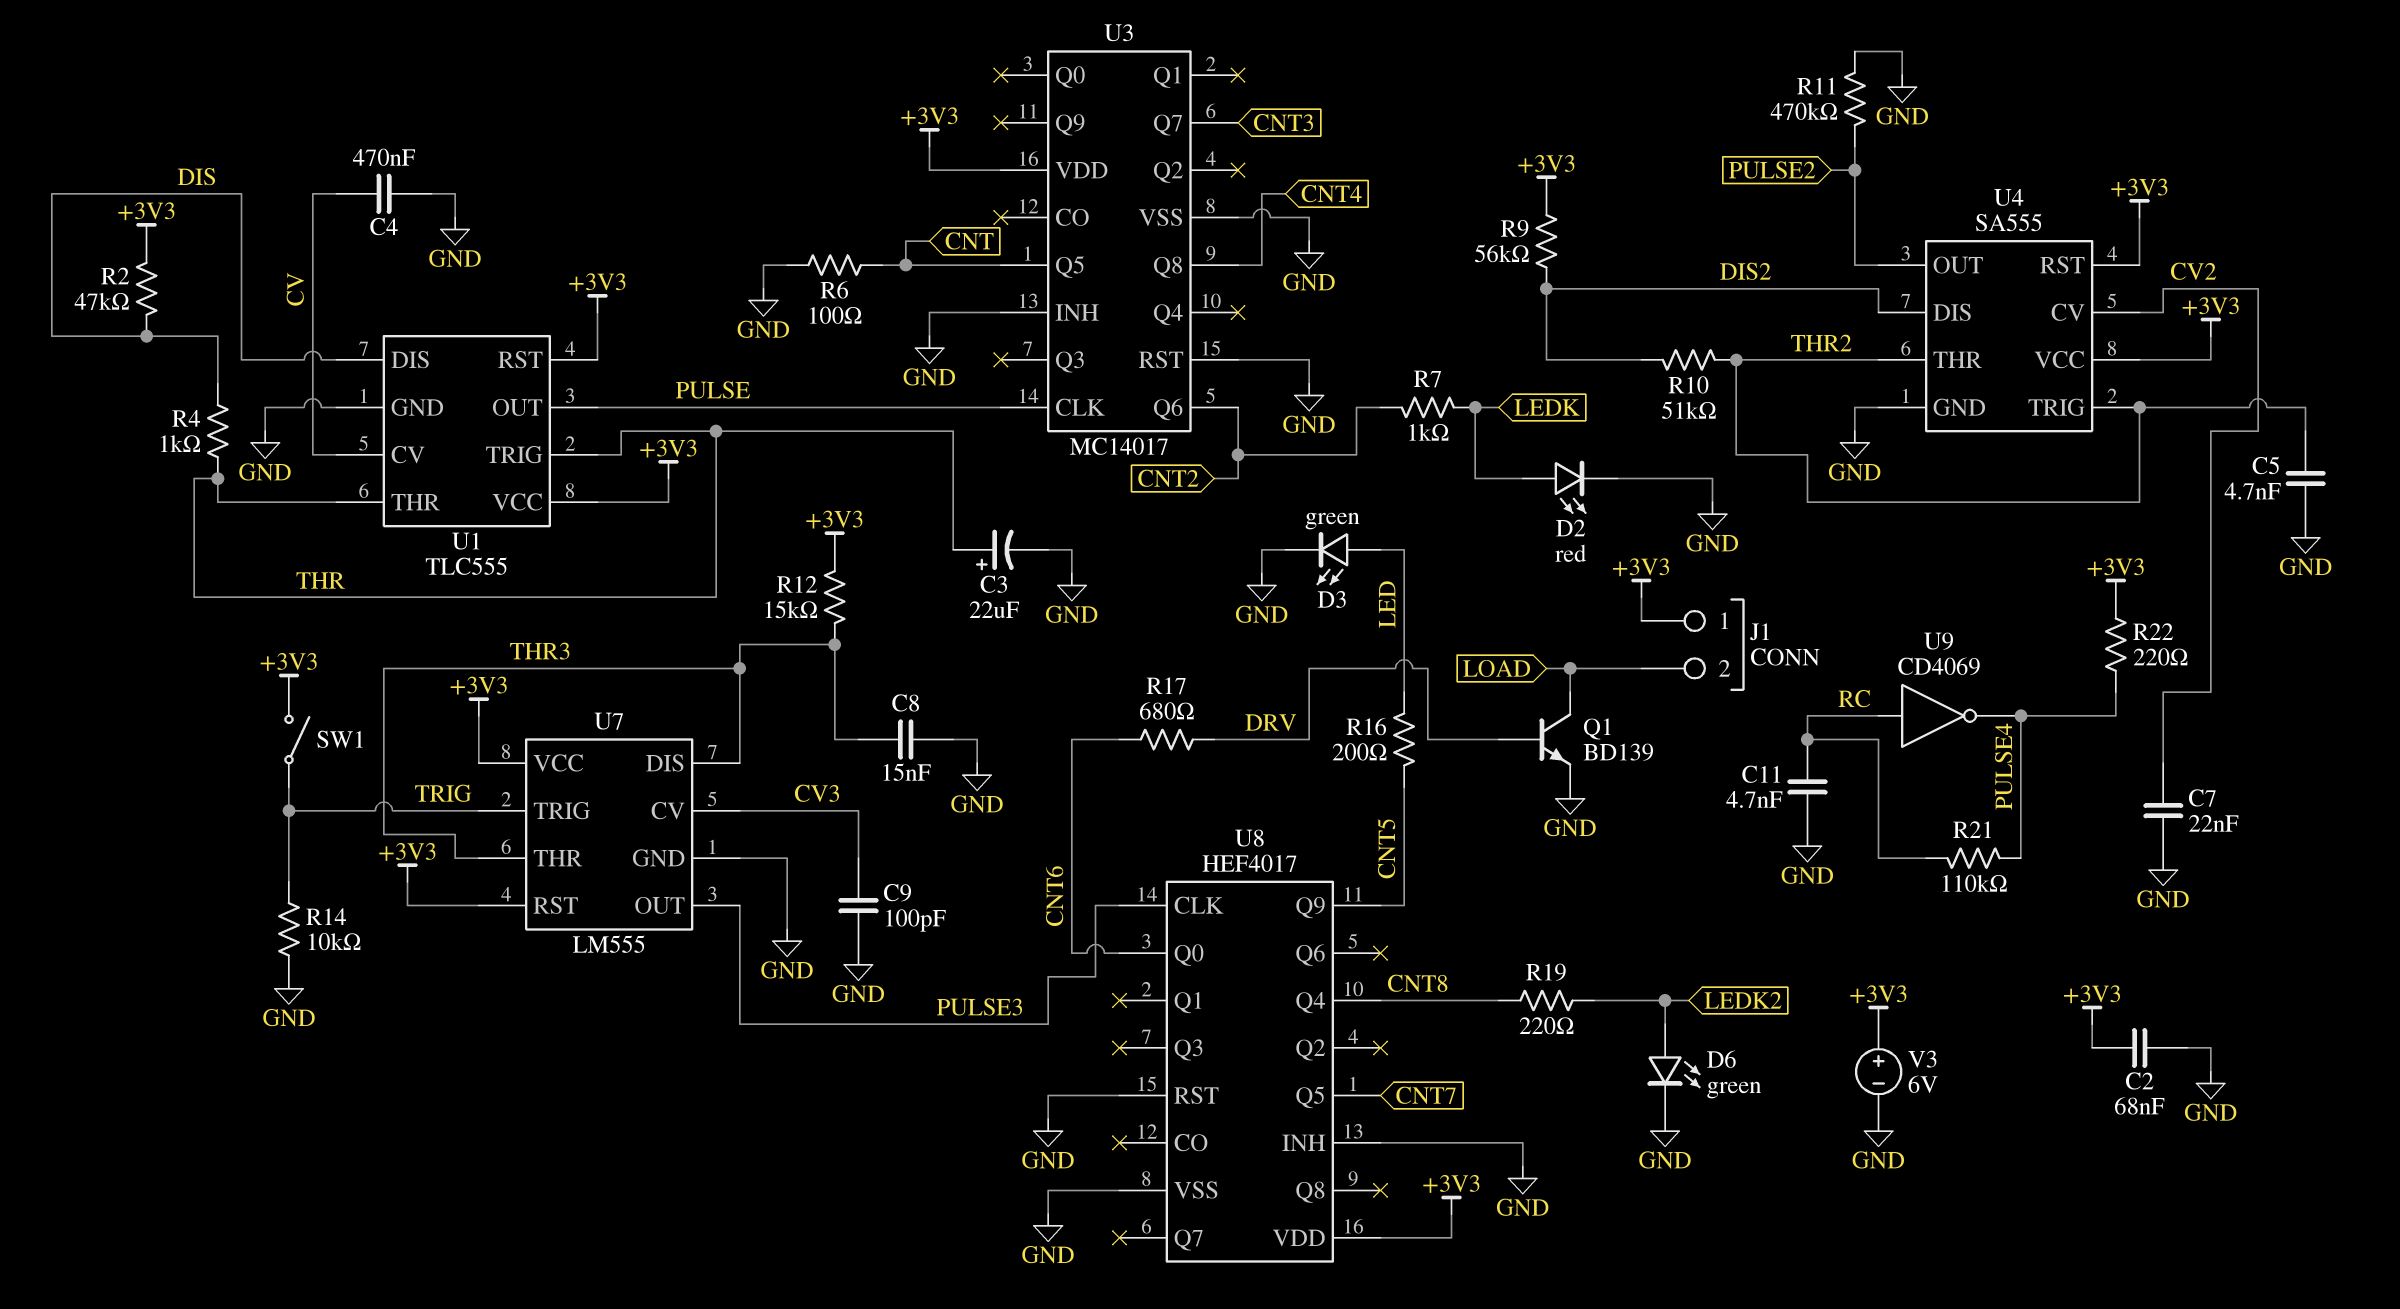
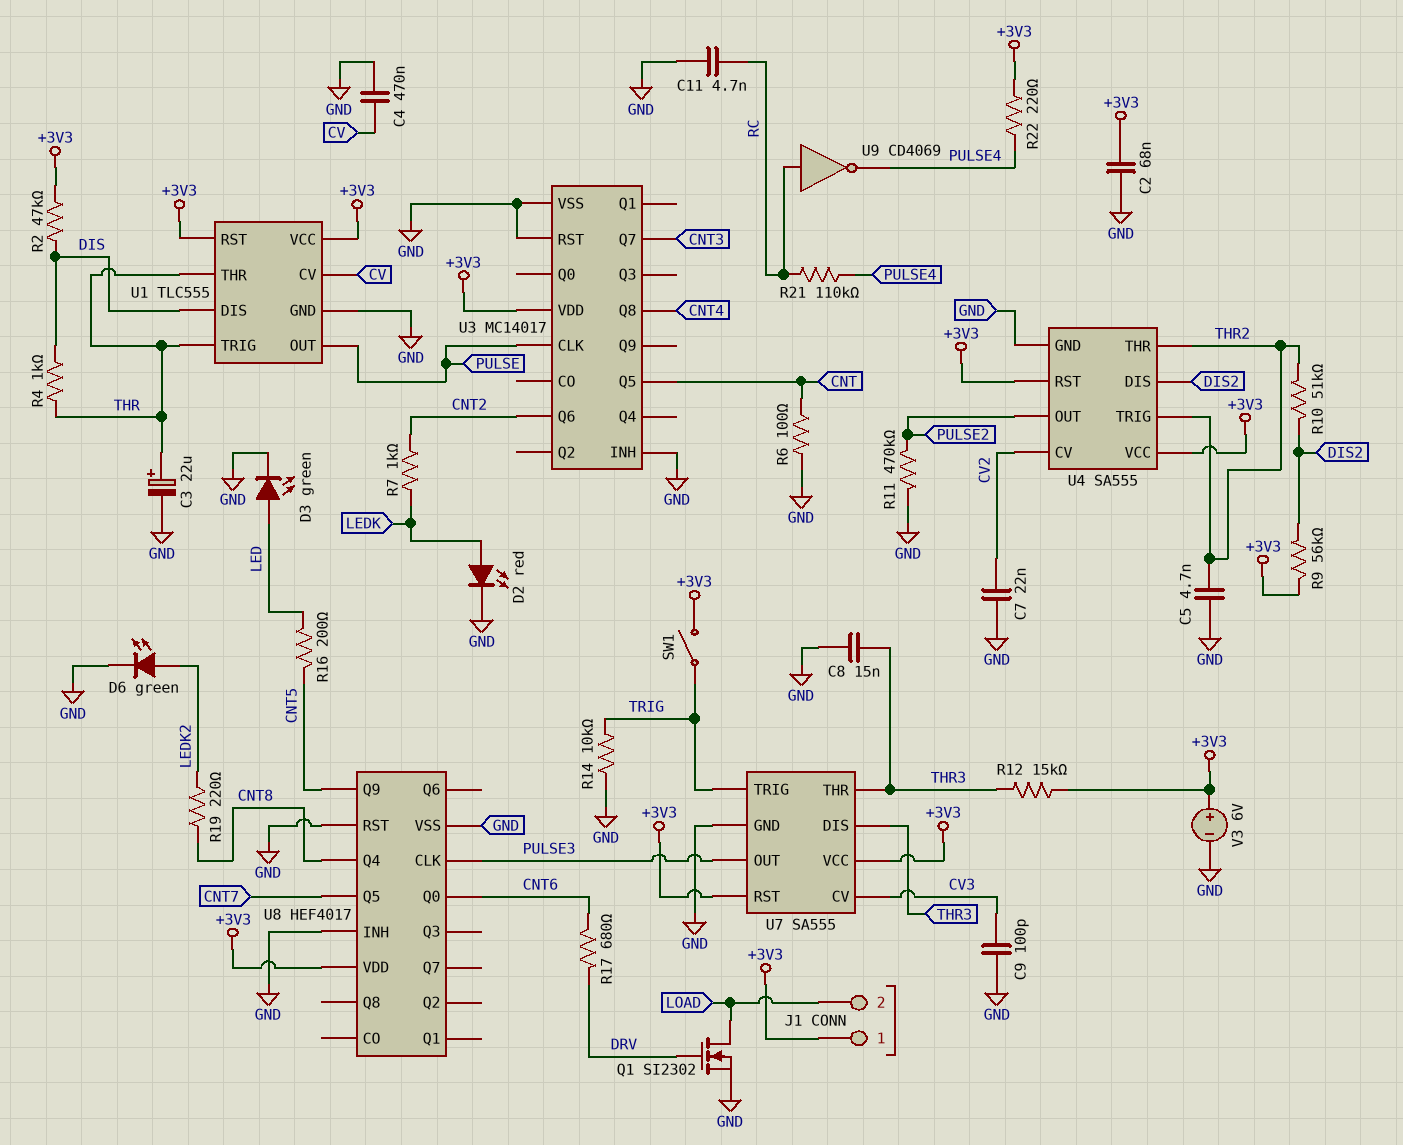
Q1: NPN BD139 (B DRV, C LOAD, E GND) -> NMOS SI2302 (G DRV, D LOAD, S GND)
U7: LM555 -> SA555

